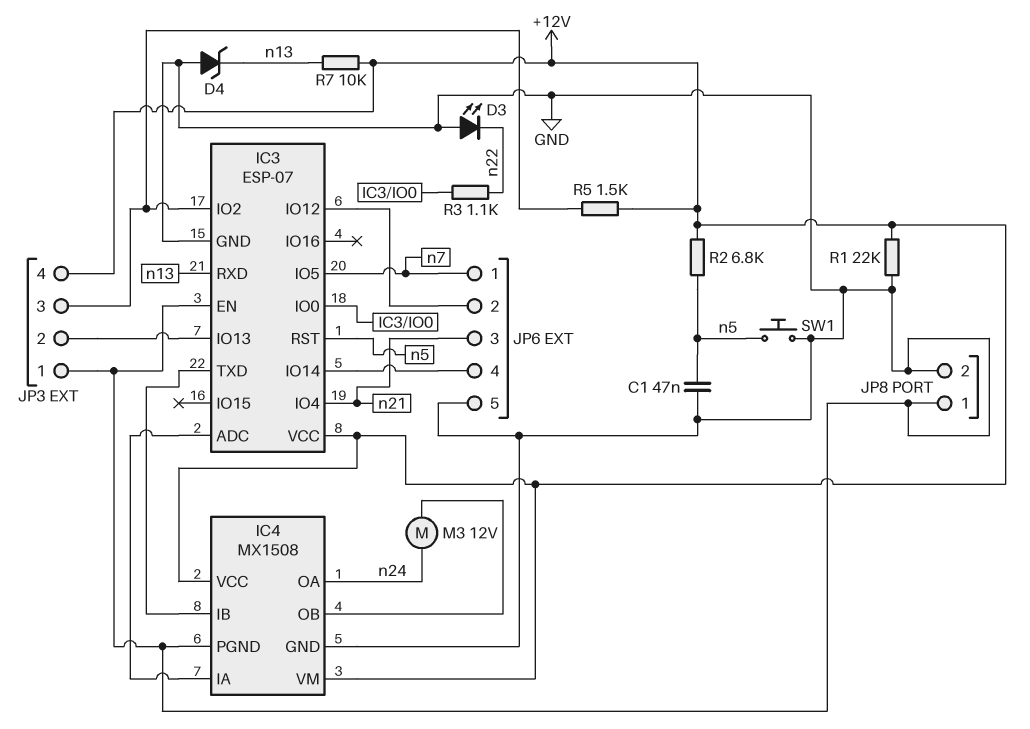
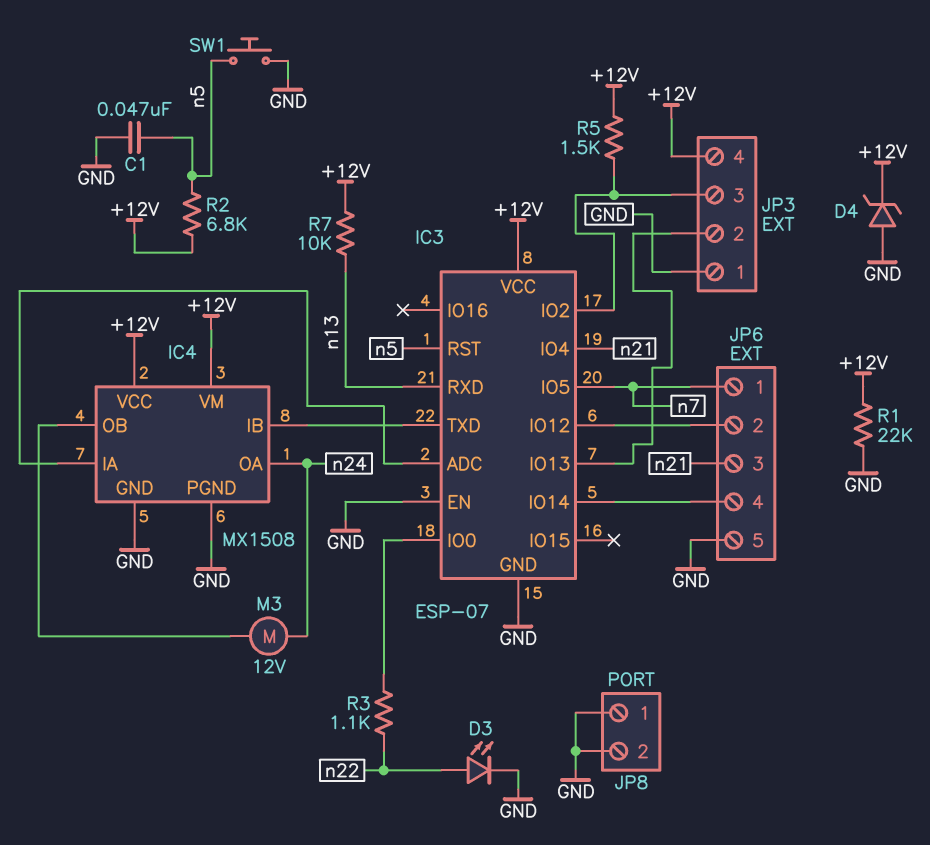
D3: LED (A GND, K n22) -> LED (A n22, K GND)
D4: zener (A GND, K n13) -> zener (A GND, K +12V)

